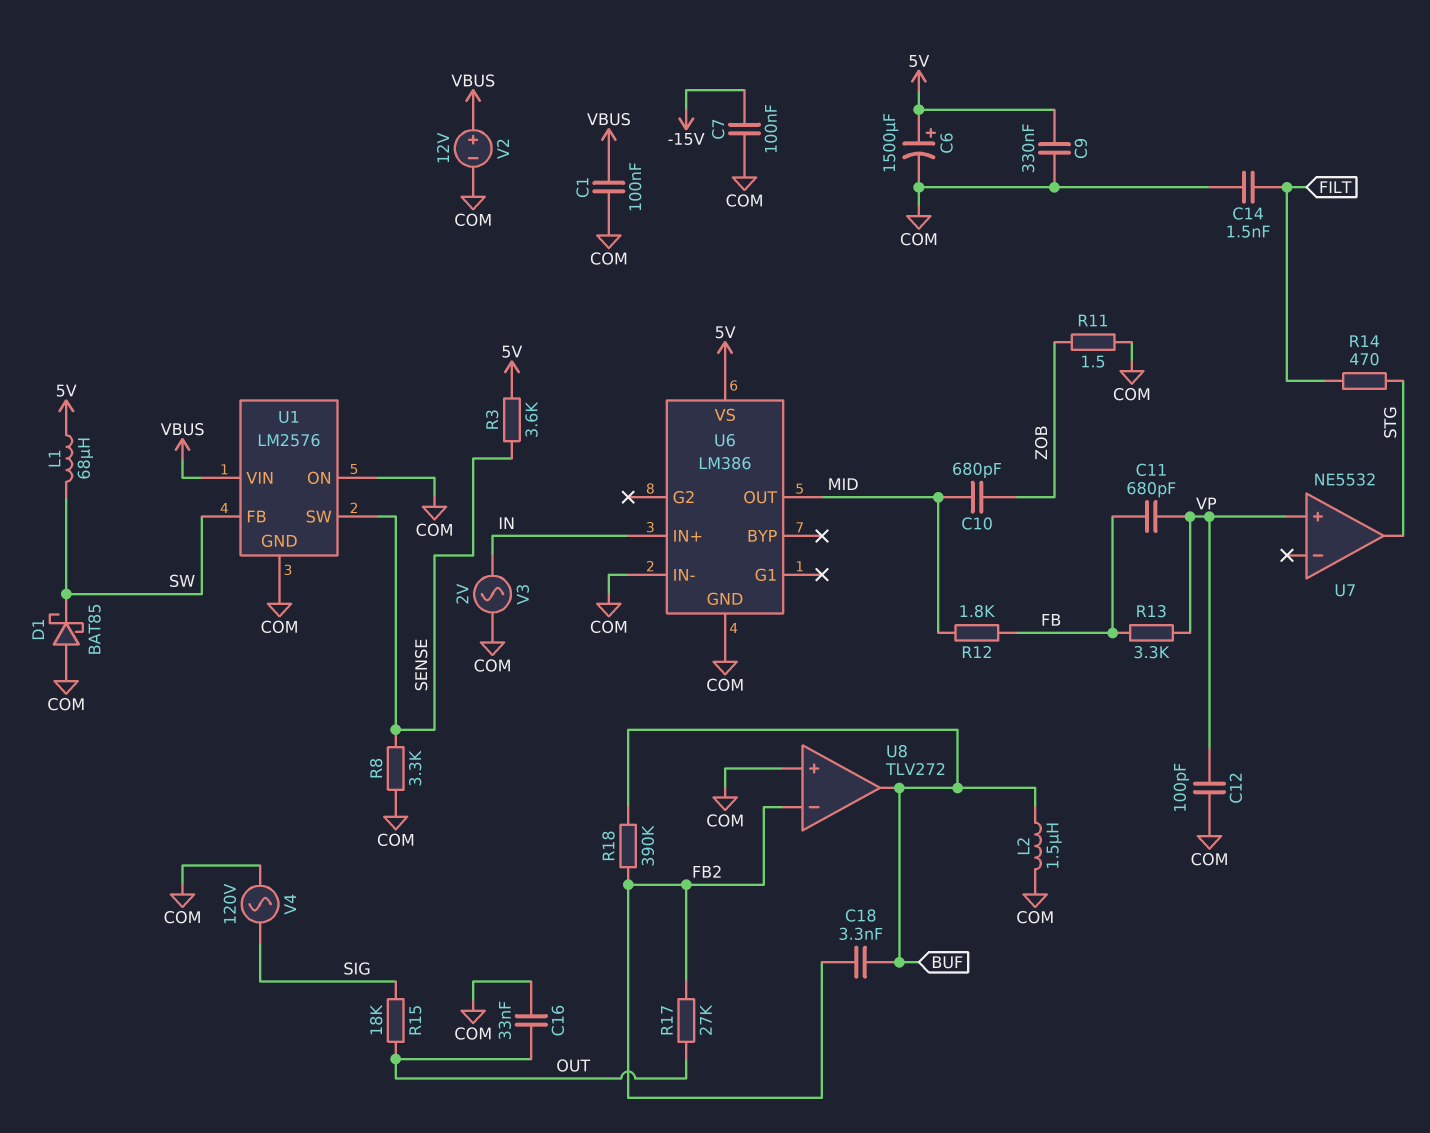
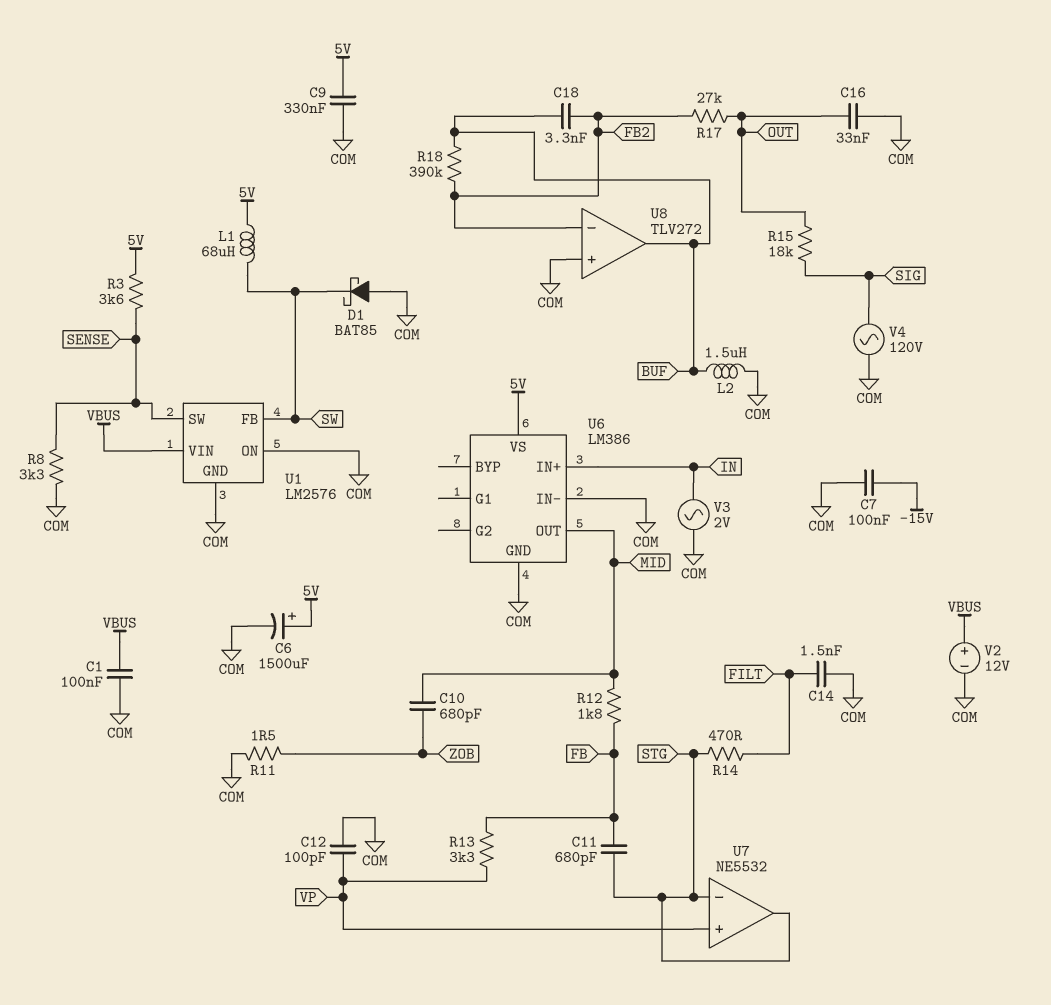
C11: 680pF (FB, VP) -> 680pF (FB, STG)
U7 pin in-: none -> STG

